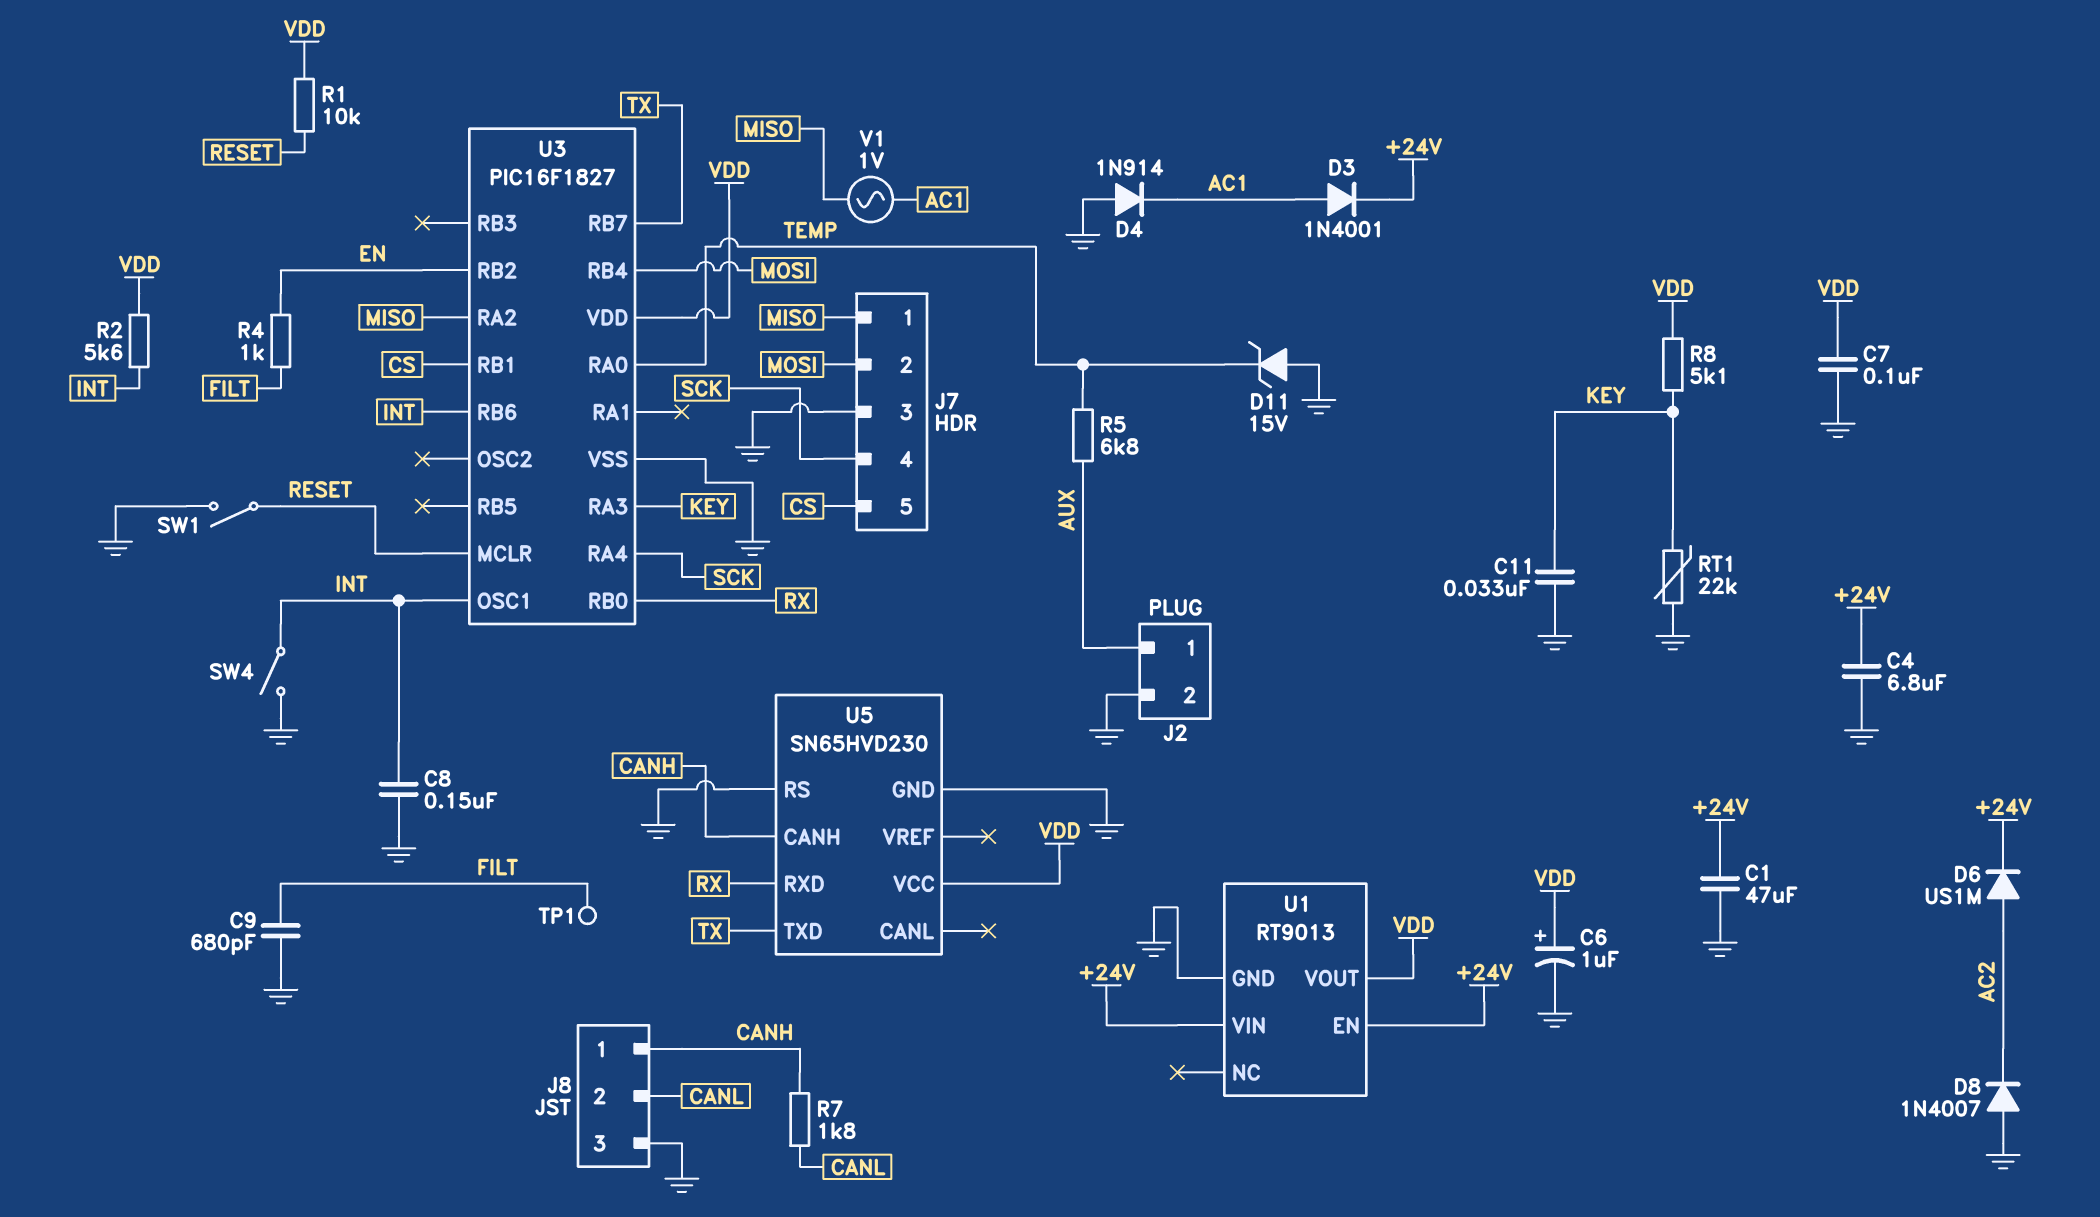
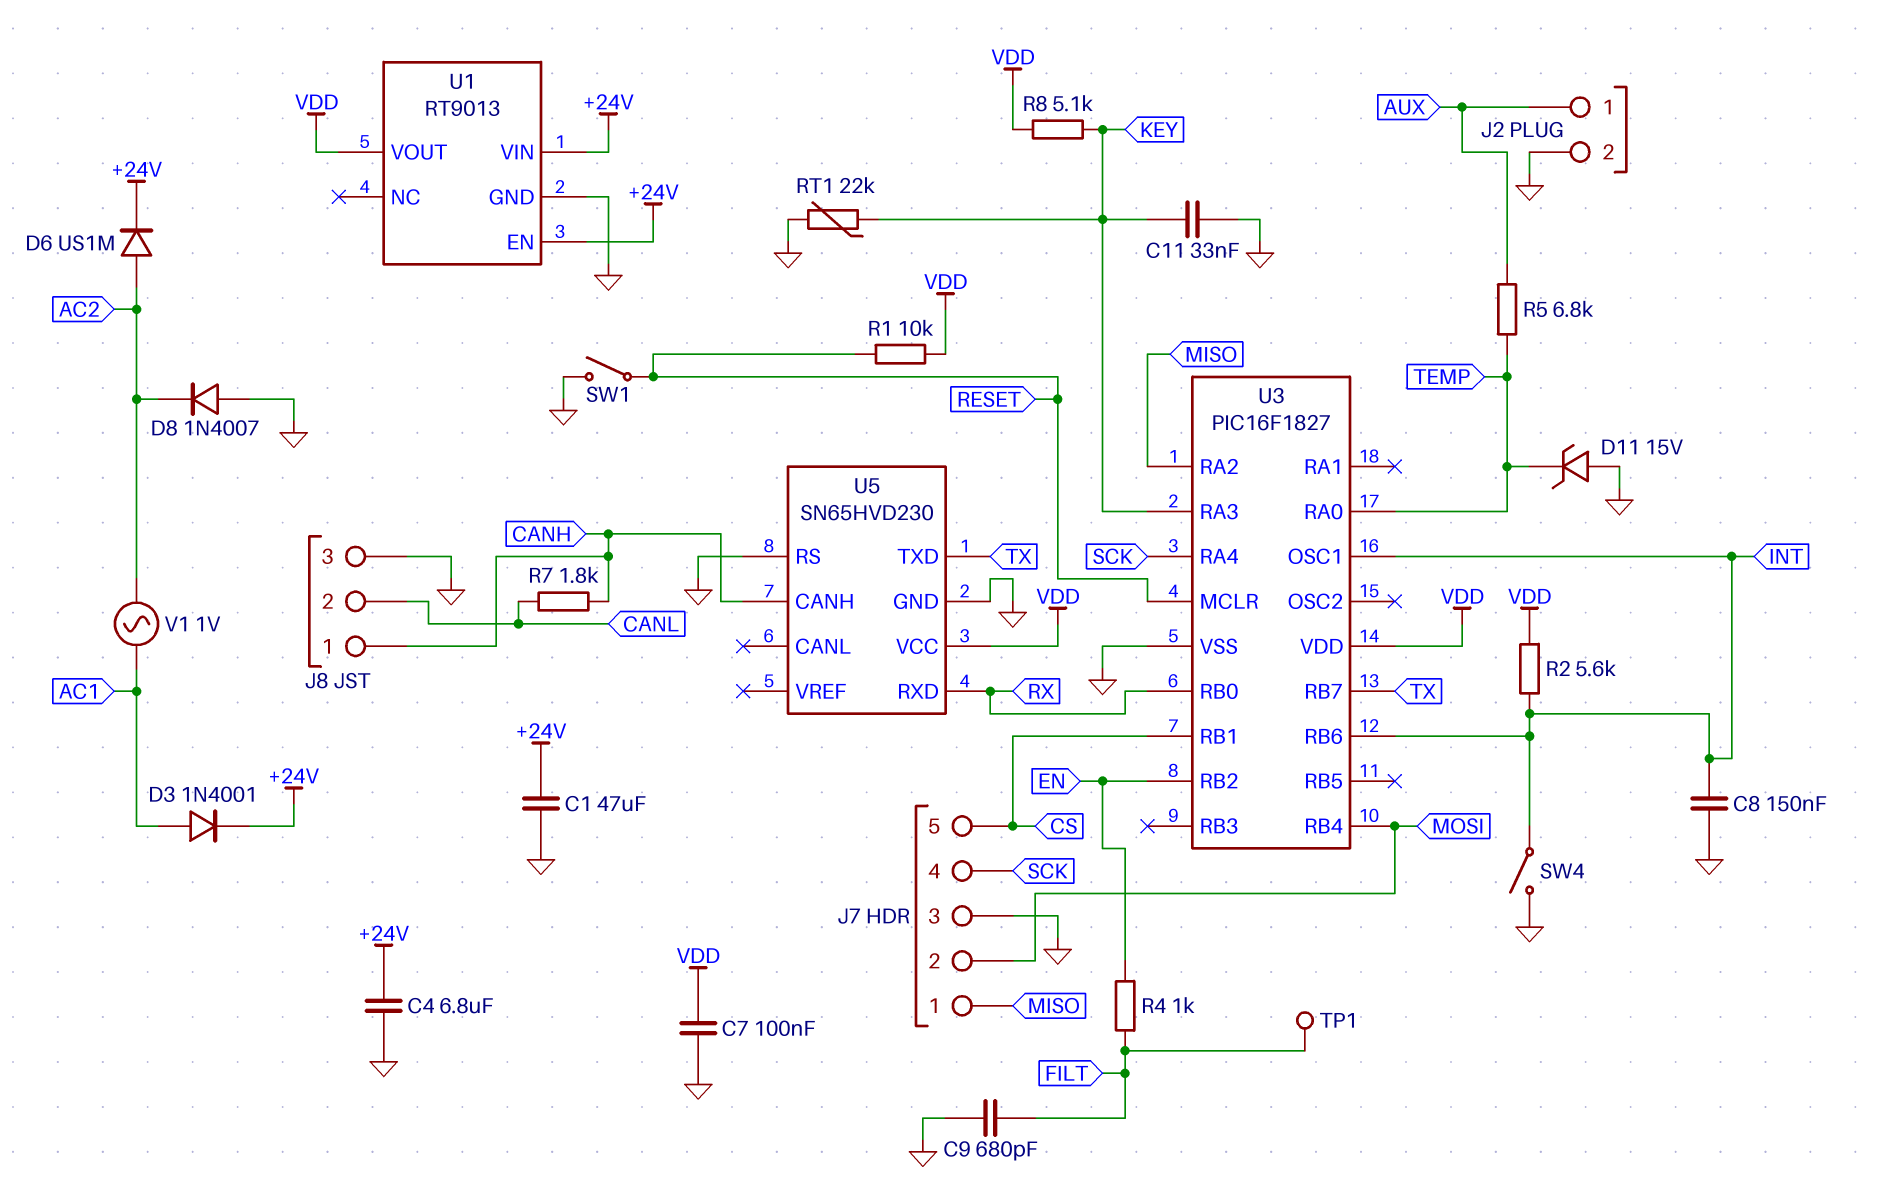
C6: 1uF (plus VDD, minus GND) -> none
D4: diode 1N914 (A GND, K AC1) -> none
V1: AC 1V (AC1, MISO) -> AC 1V (AC1, AC2)

